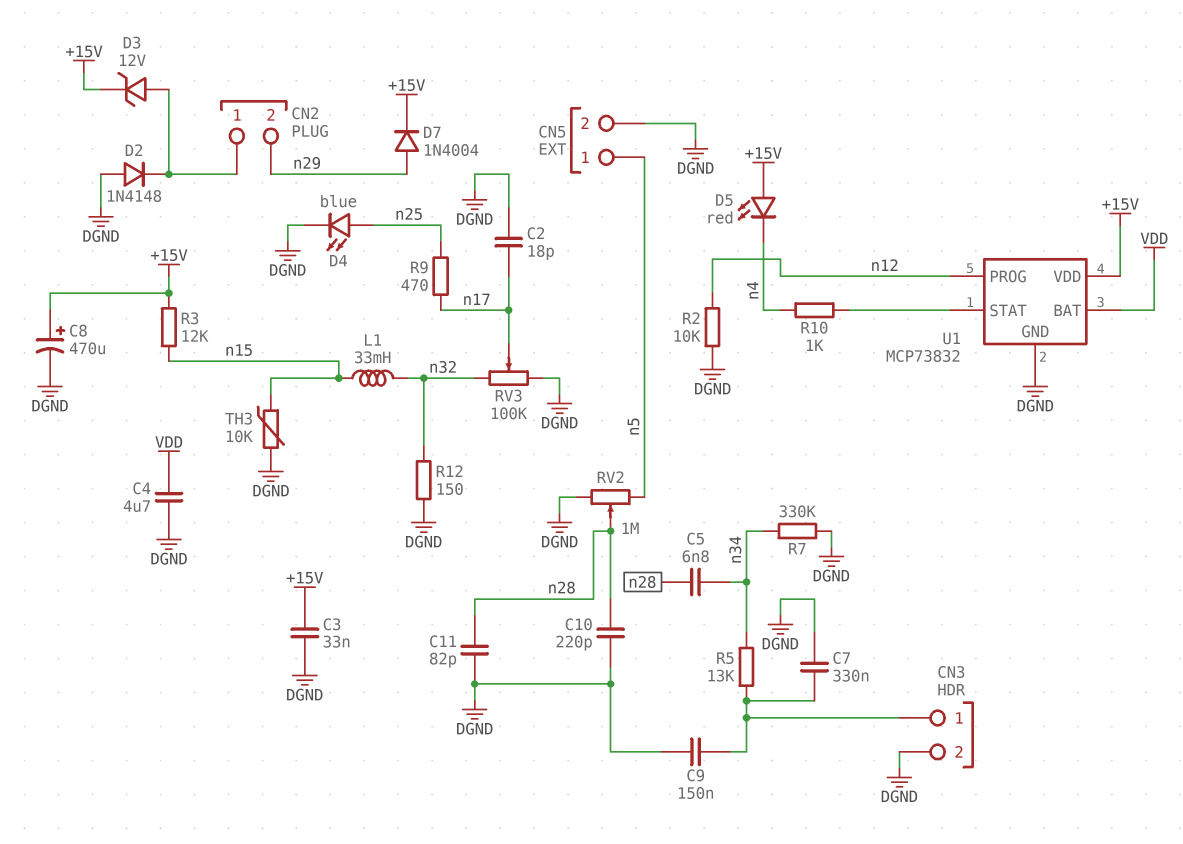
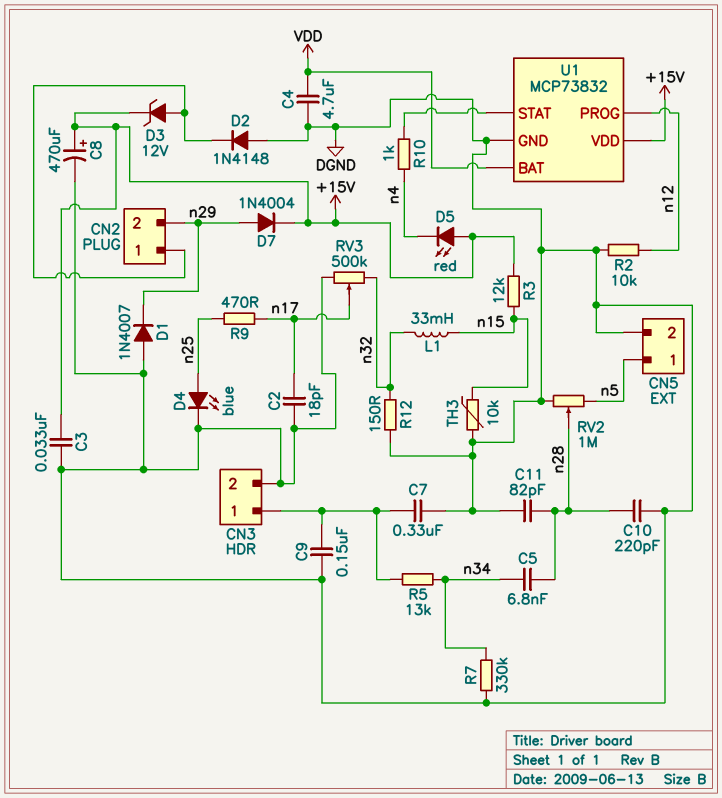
D1: none -> diode 1N4007 (A DGND, K n29)
RV3: 100k (DGND, n32, wiper n17) -> 500k (DGND, n32, wiper n17)

